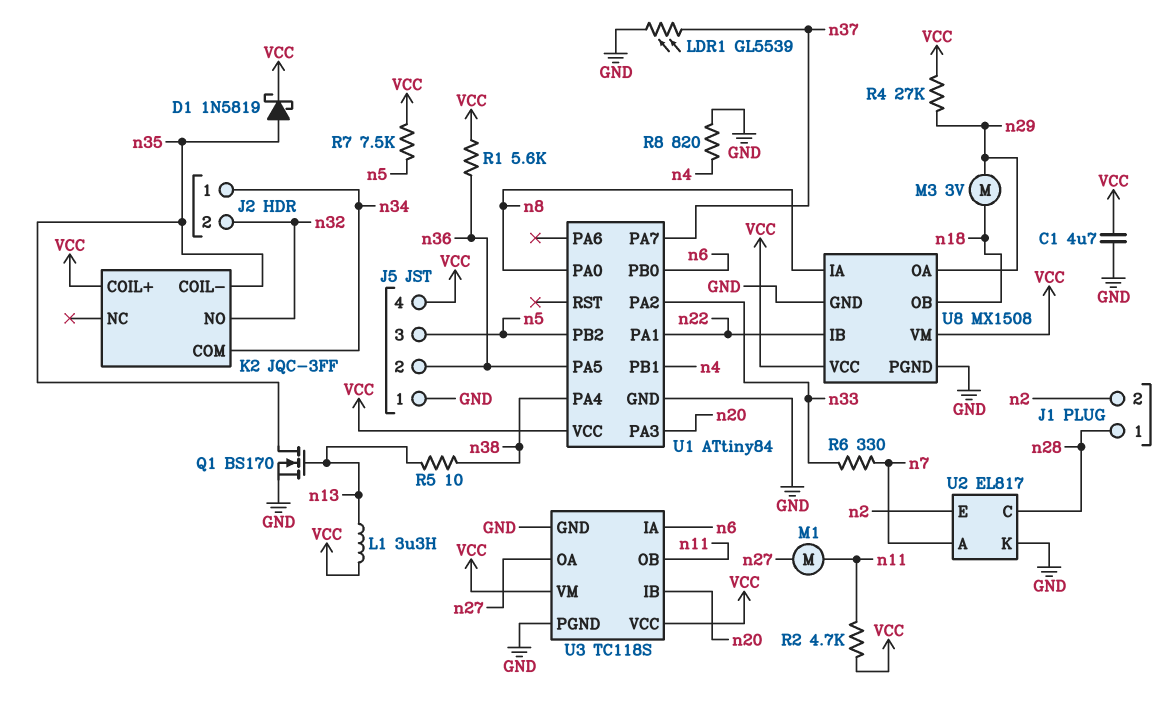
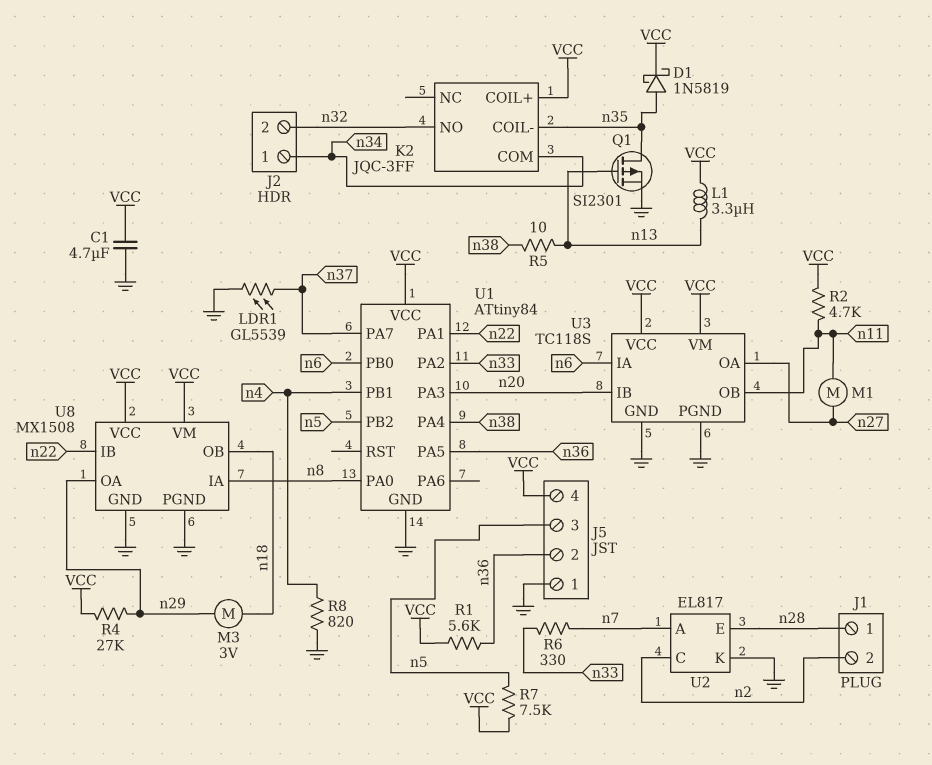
Q1: NMOS BS170 (G n13, D n35, S GND) -> PMOS SI2301 (G n13, D n35, S GND)
U2 pin C: n28 -> n2
U2 pin E: n2 -> n28

